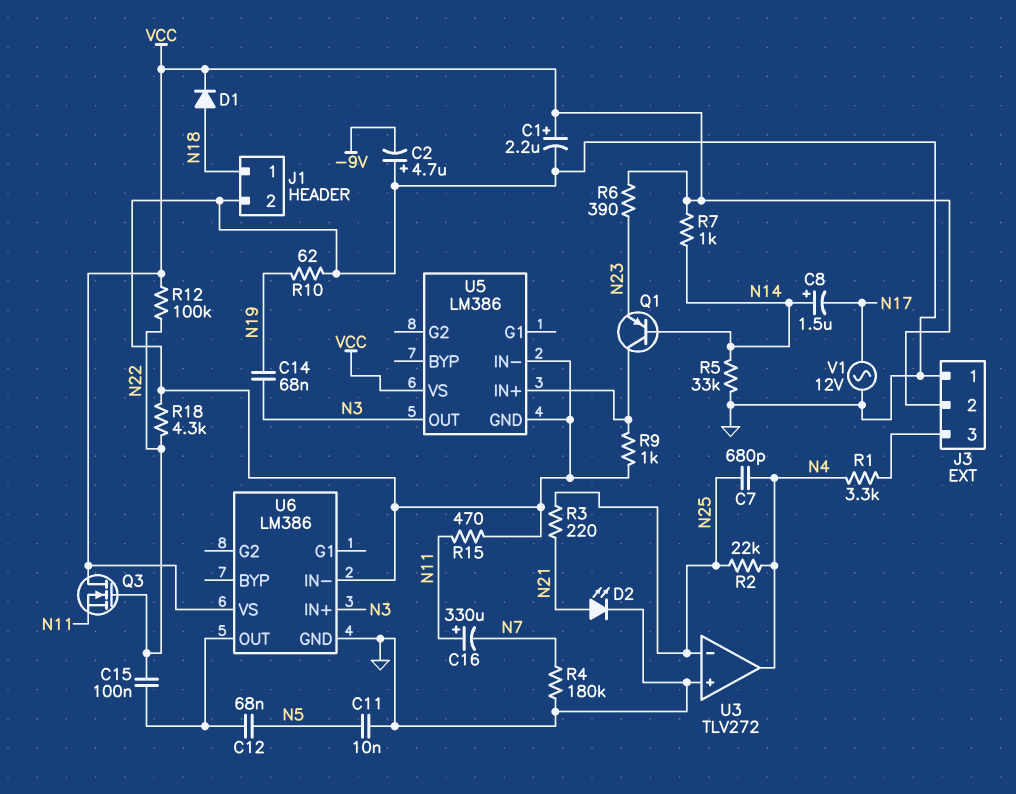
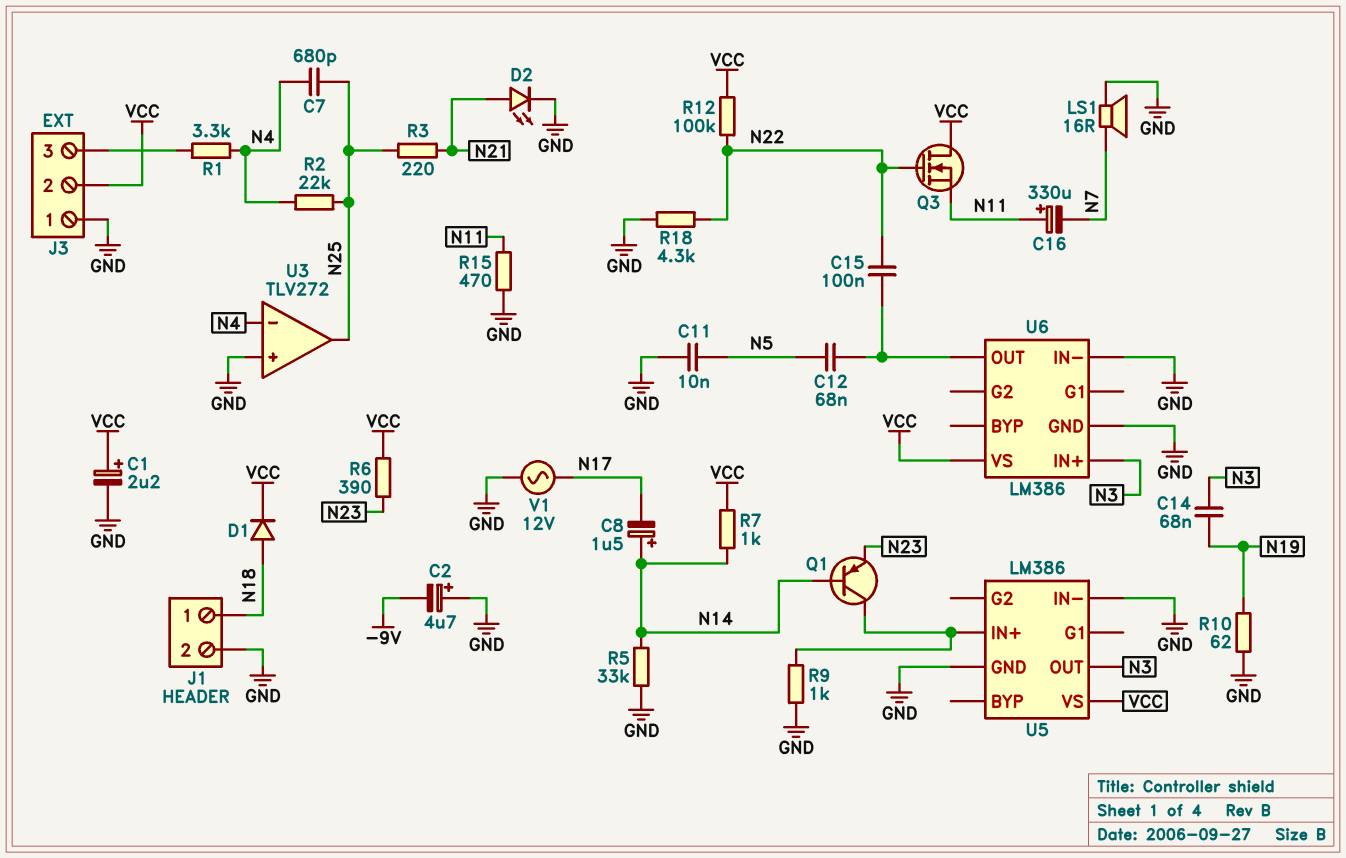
LS1: none -> speaker 16R (GND, N7)
R4: 180k (GND, N7) -> none
U3 pin in-: N25 -> N4
U3 pin out: N4 -> N25

